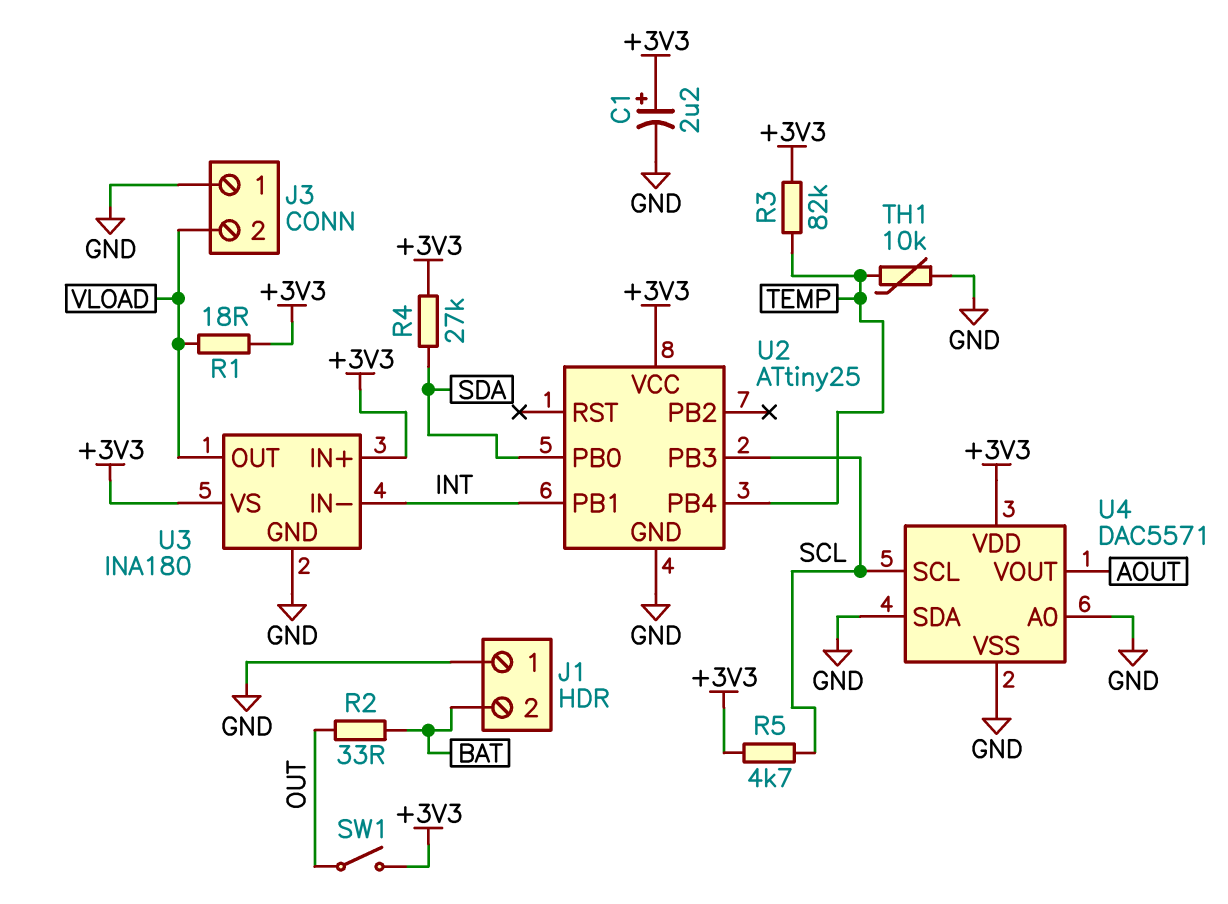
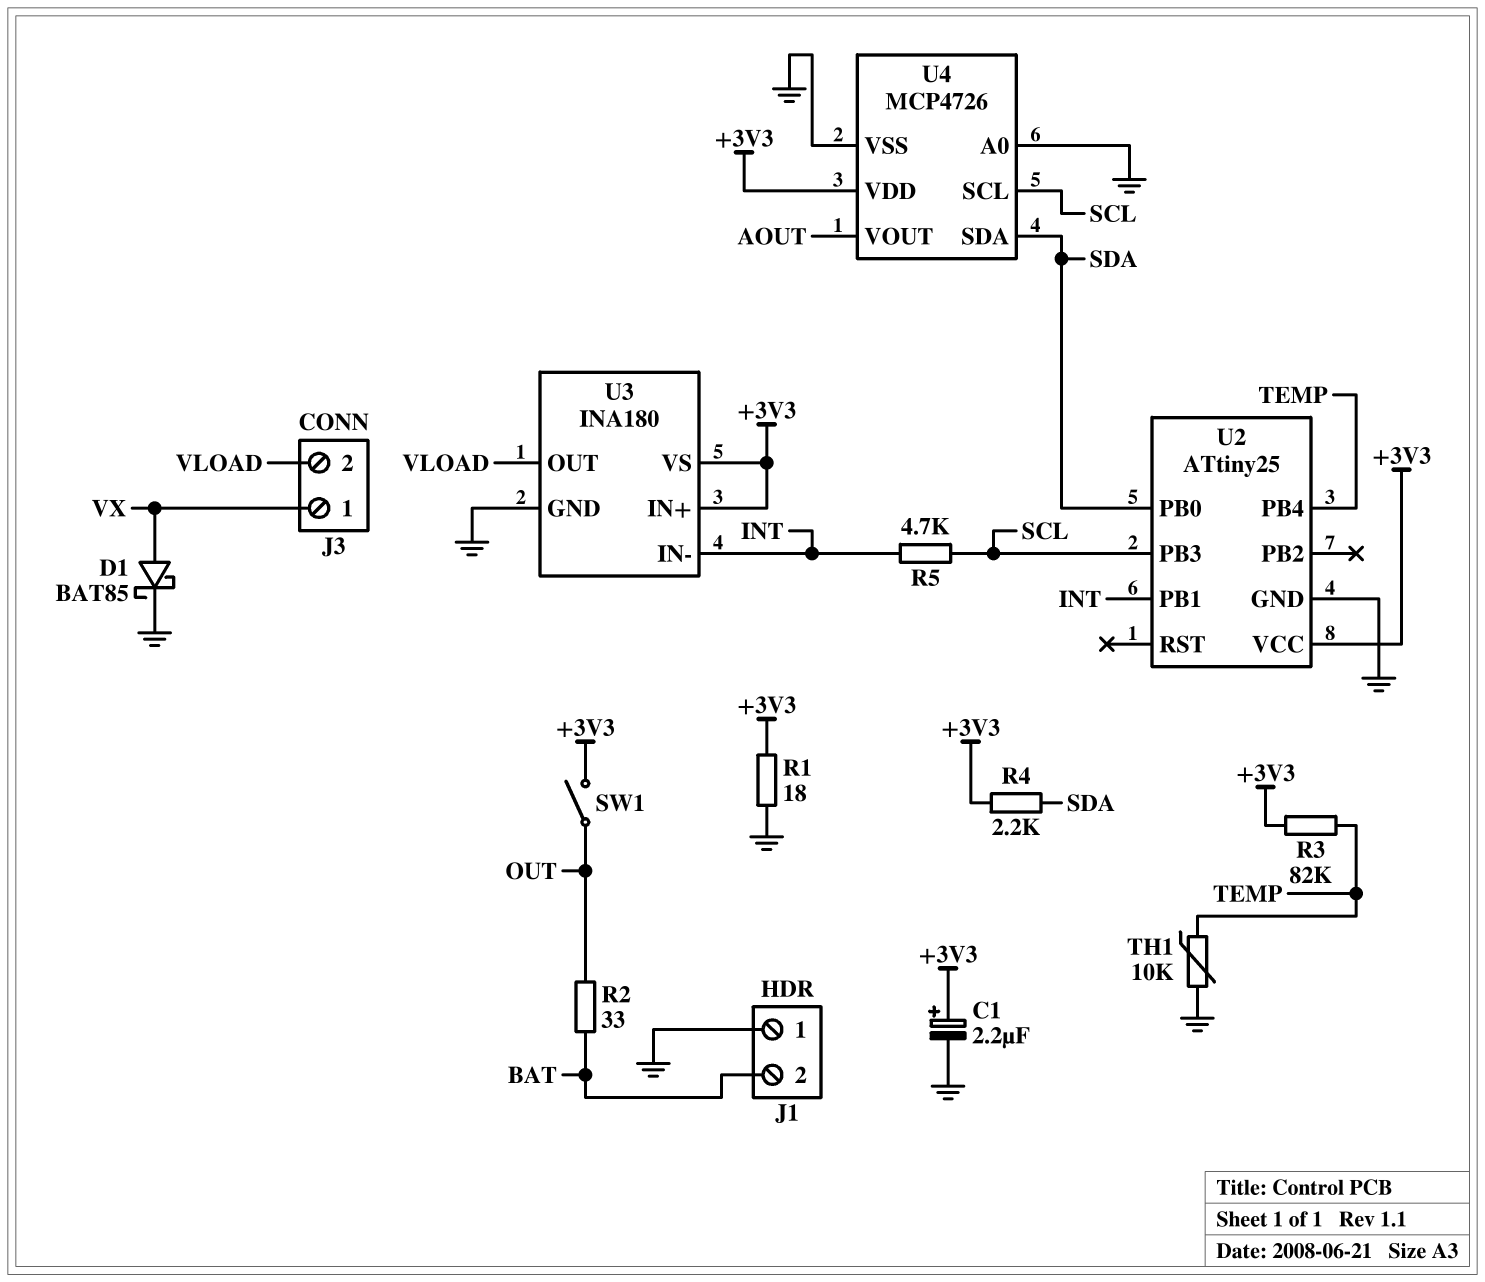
D1: none -> schottky BAT85 (A VX, K GND)
J3 pin 1: GND -> VX
R1: 18 (+3V3, VLOAD) -> 18 (+3V3, GND)
R4: 27k (+3V3, SDA) -> 2.2k (+3V3, SDA)
R5: 4.7k (+3V3, SCL) -> 4.7k (INT, SCL)
U4: DAC5571 -> MCP4726
U4 pin SDA: GND -> SDA

